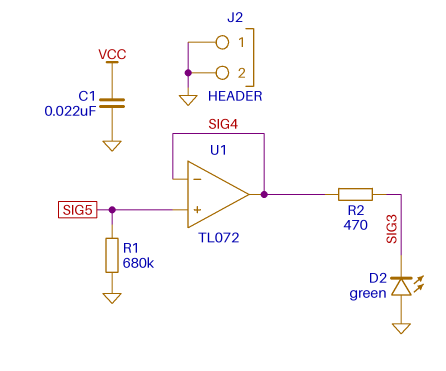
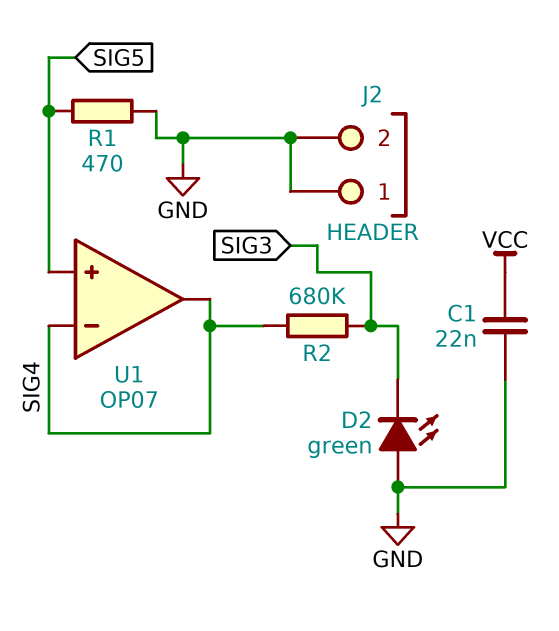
R1: 680k (GND, SIG5) -> 470 (GND, SIG5)
R2: 470 (SIG3, SIG4) -> 680k (SIG3, SIG4)
U1: TL072 -> OP07

